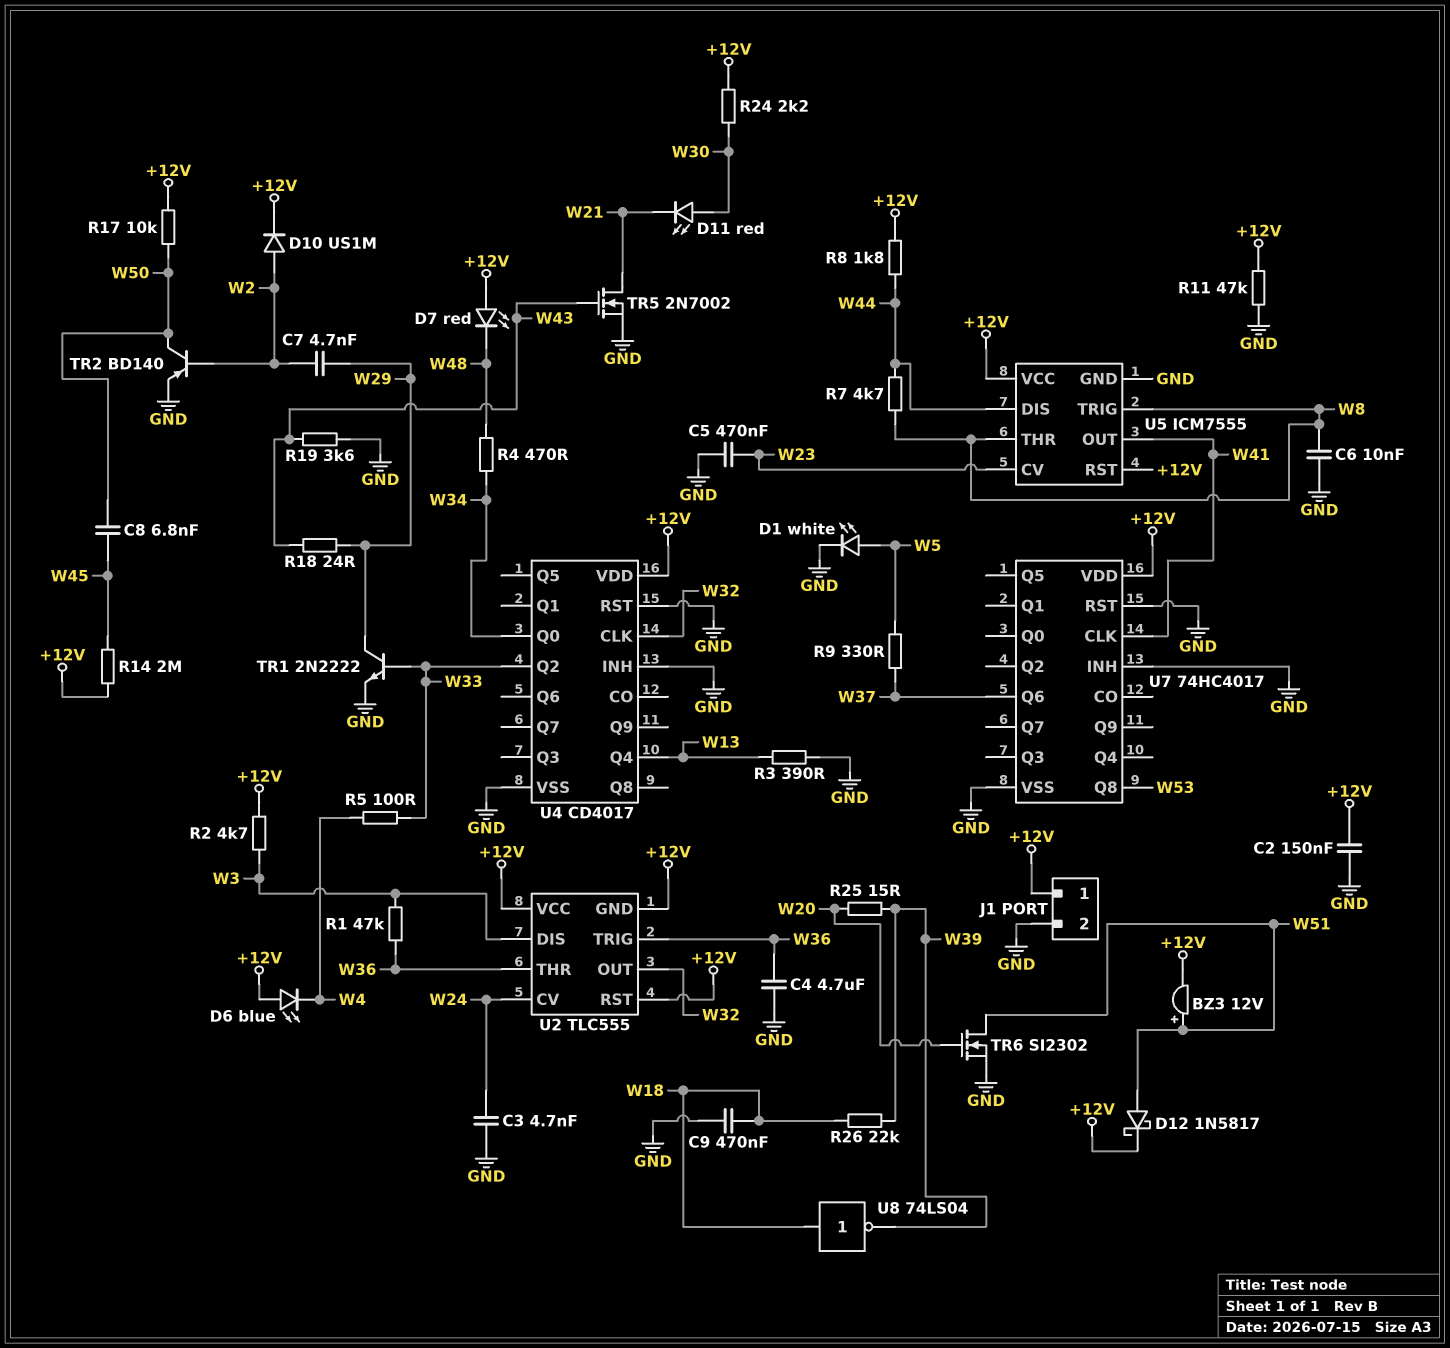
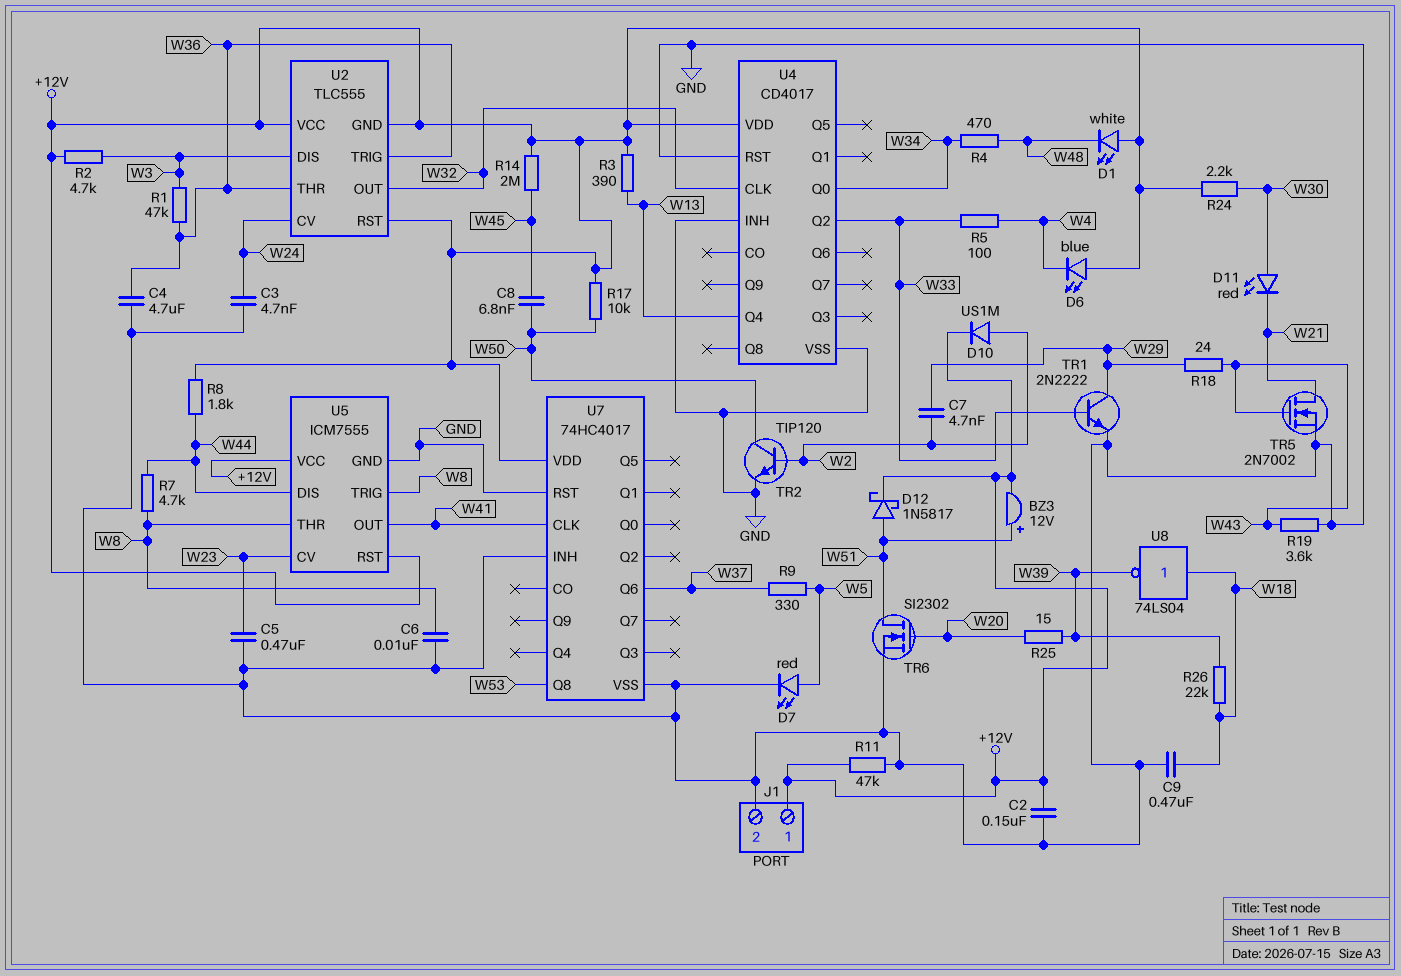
D1: LED white (A W5, K GND) -> LED white (A +12V, K W48)
D7: LED red (A +12V, K W48) -> LED red (A W5, K GND)
R3: 390 (GND, W13) -> 390 (+12V, W13)
TR2: PNP BD140 (B W2, C W50, E GND) -> NPN TIP120 (B W2, C W50, E GND)

